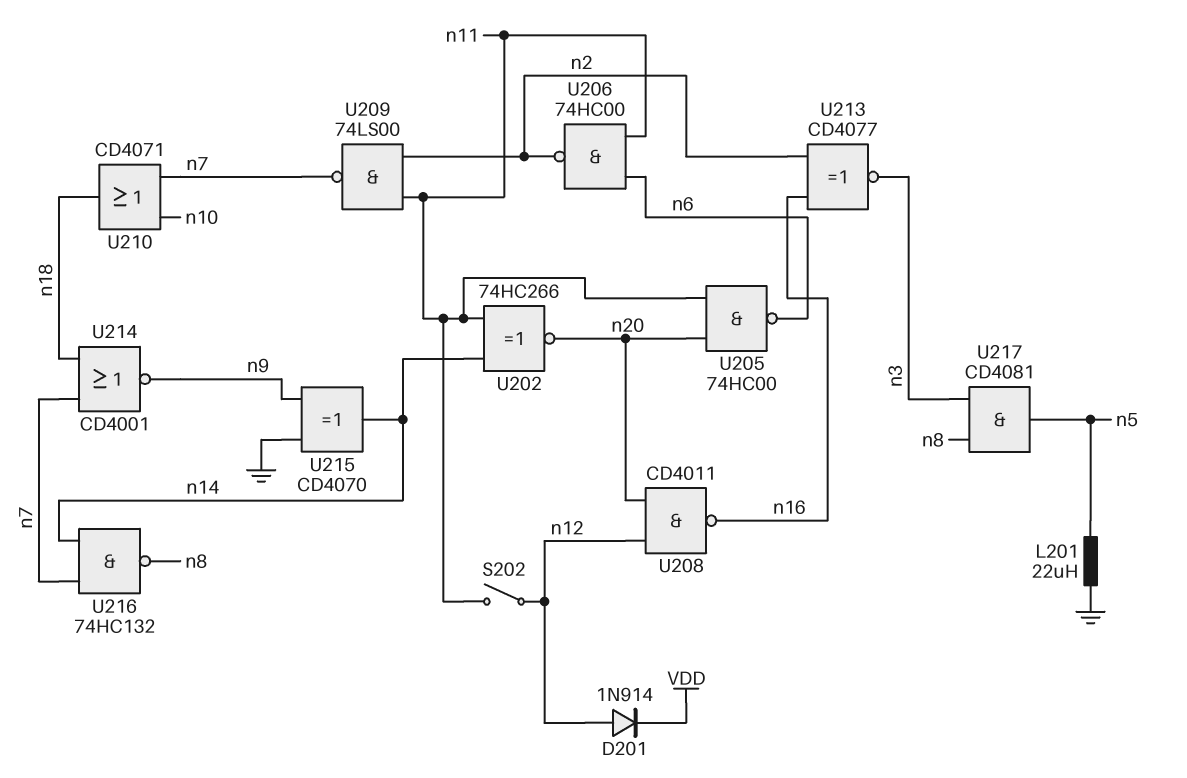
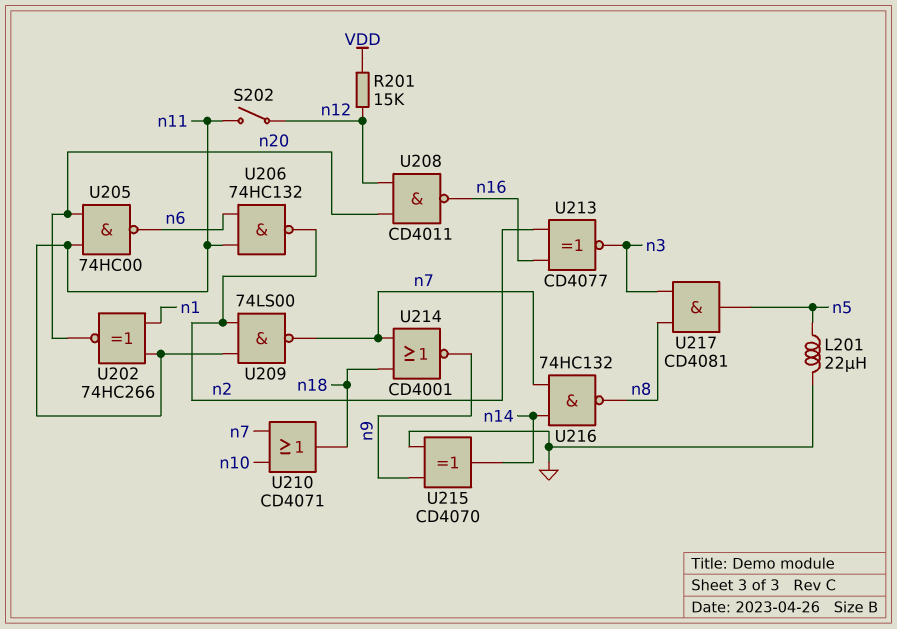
D201: diode 1N914 (A n12, K VDD) -> none
R201: none -> 15k (VDD, n12)
U202: XNOR 74HC266 (in n11, in n14, out n20) -> XNOR 74HC266 (in n1, in n11, out n20)
U206: NAND 74HC00 (in n6, in n11, out n2) -> NAND 74HC132 (in n6, in n11, out n2)

